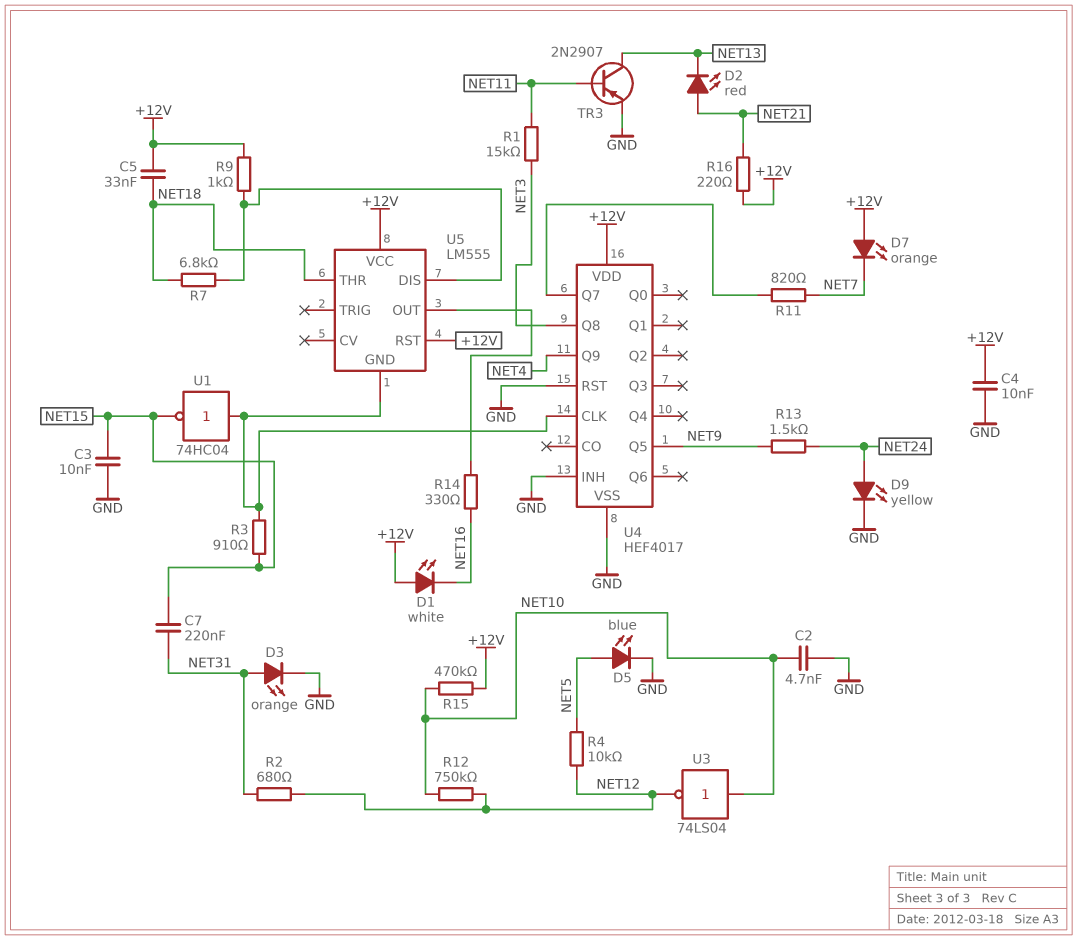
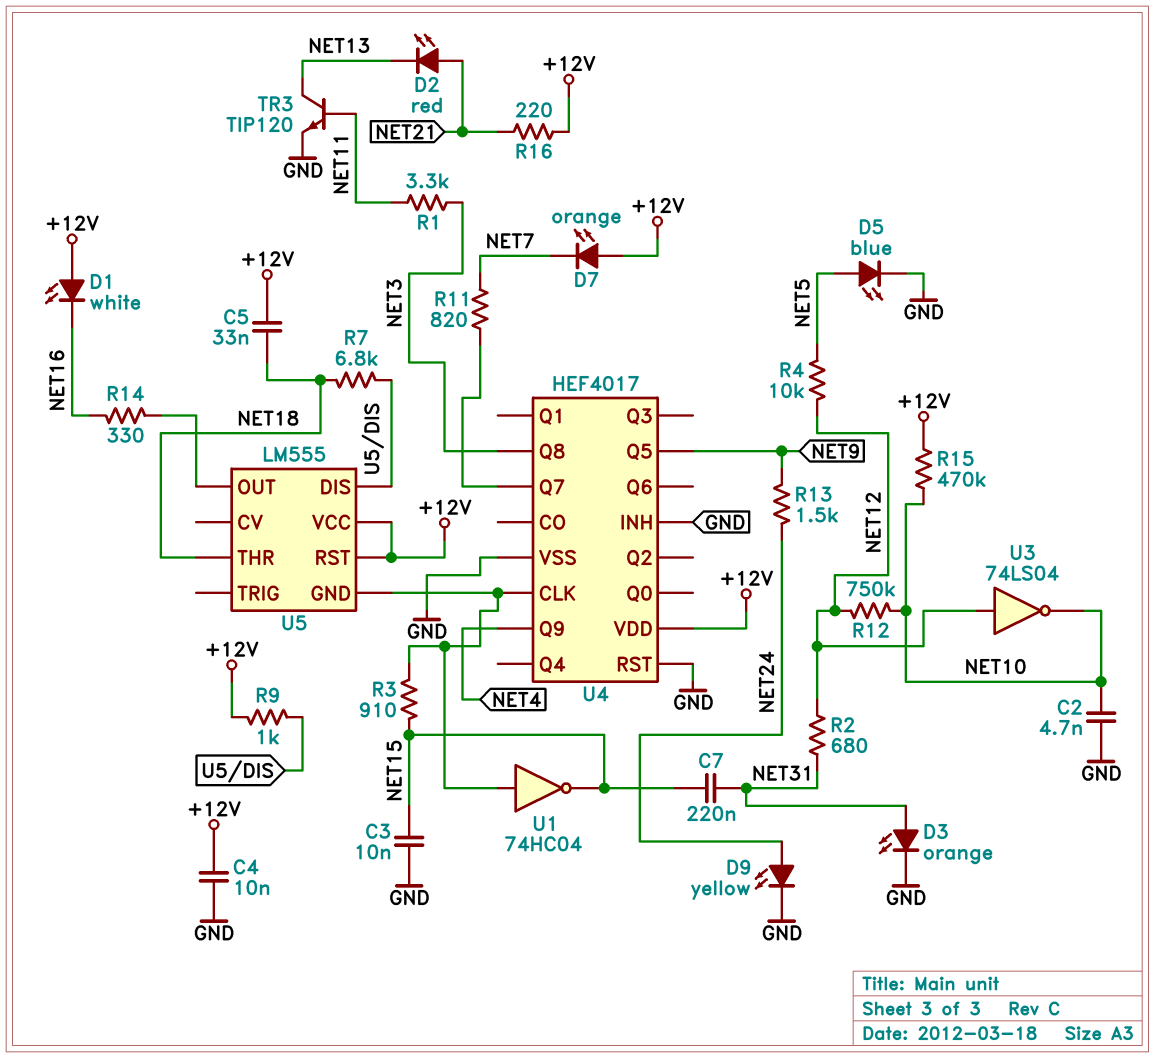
R1: 15k (NET3, NET11) -> 3.3k (NET3, NET11)
TR3: PNP 2N2907 (B NET11, C NET13, E GND) -> NPN TIP120 (B NET11, C NET13, E GND)
U3: NOT 74LS04 (in NET10, out NET12) -> NOT 74LS04 (in NET12, out NET10)

